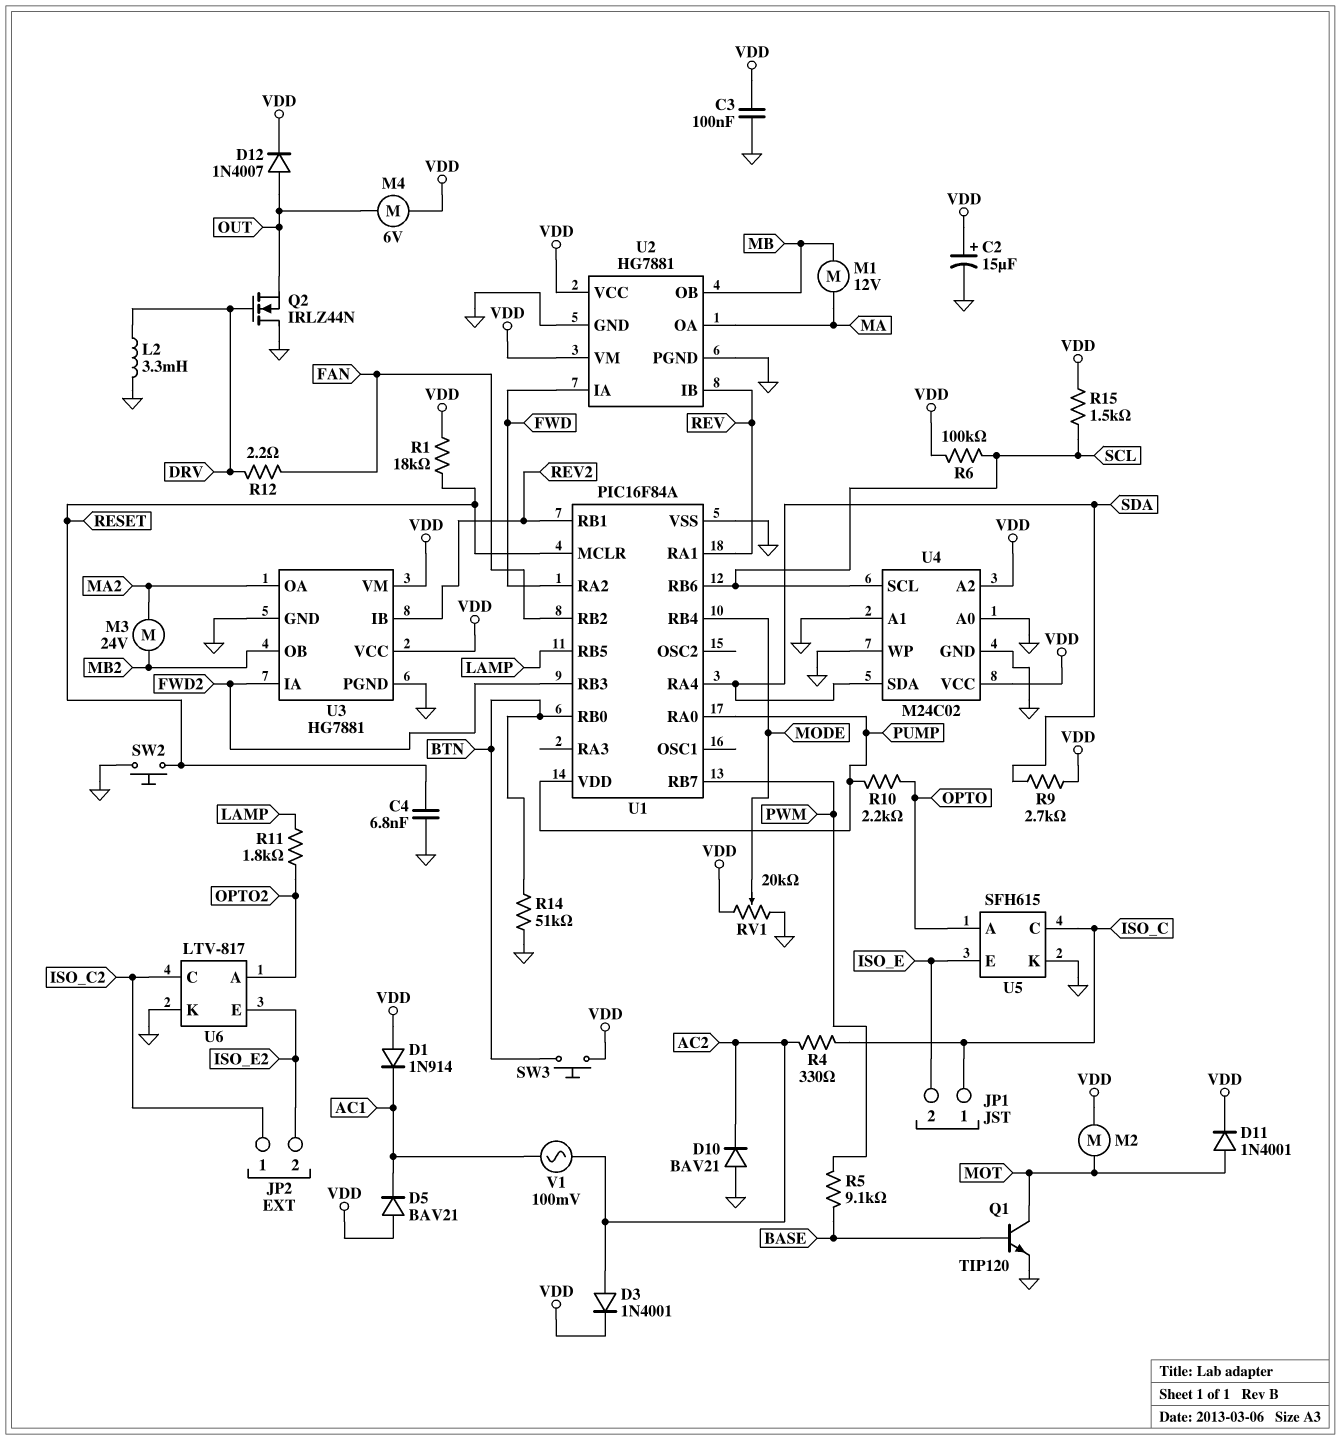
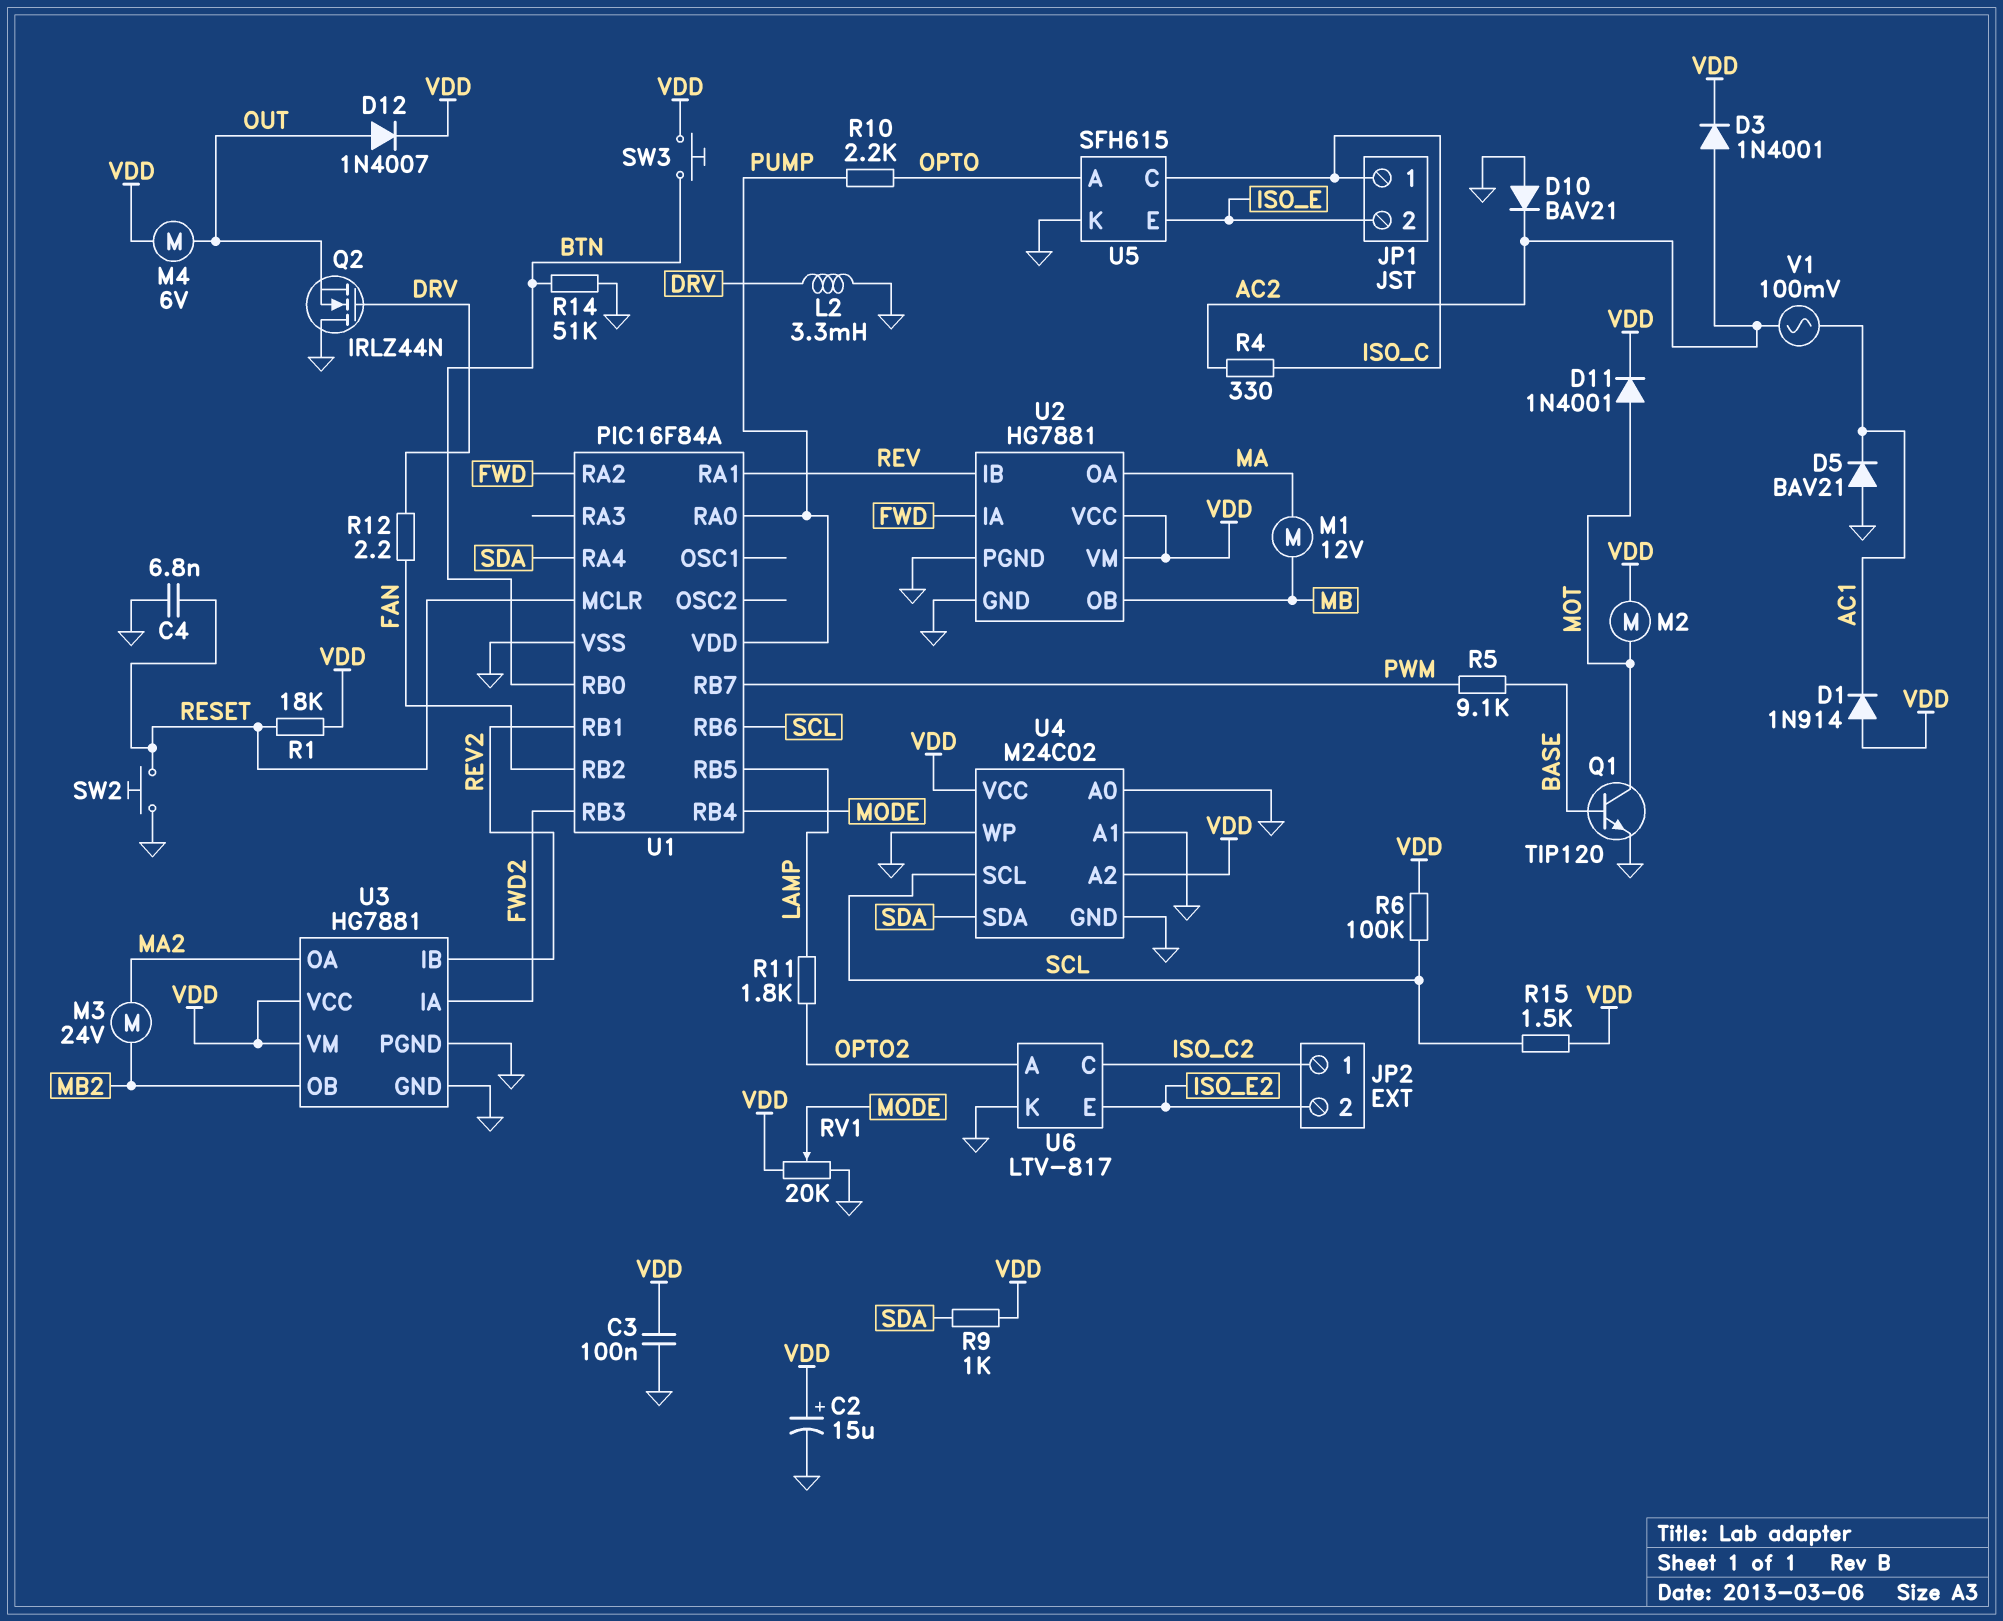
D5: diode BAV21 (A VDD, K AC1) -> diode BAV21 (A GND, K AC1)
R9: 2.7k (SDA, VDD) -> 1k (SDA, VDD)

